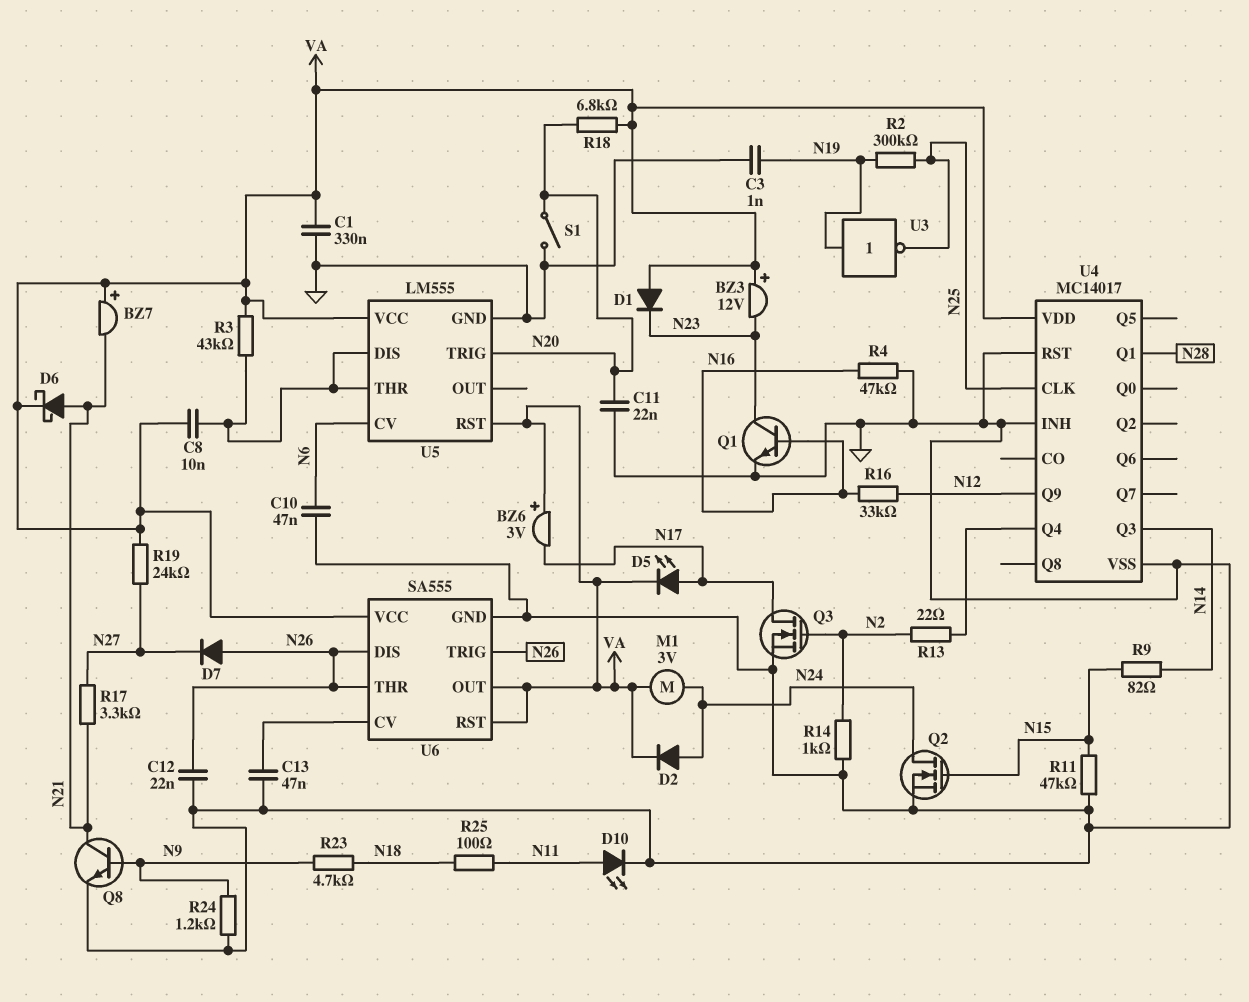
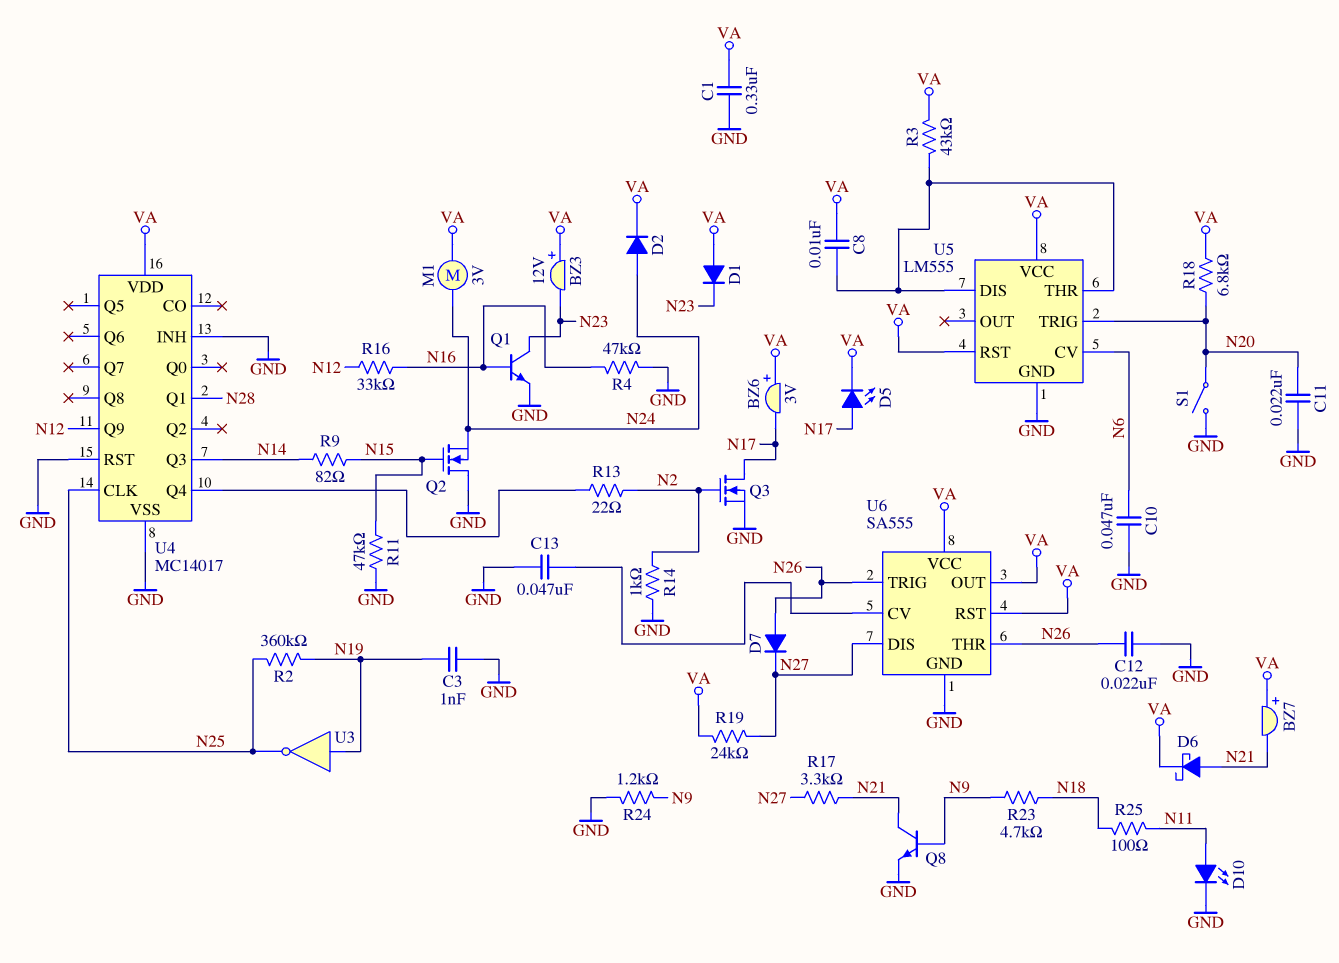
Q2: NMOS (G N15, D N24, S GND) -> NMOS (G N15, D GND, S N24)
R2: 300k (N19, N25) -> 360k (N19, N25)
U6 pin DIS: N26 -> N27

